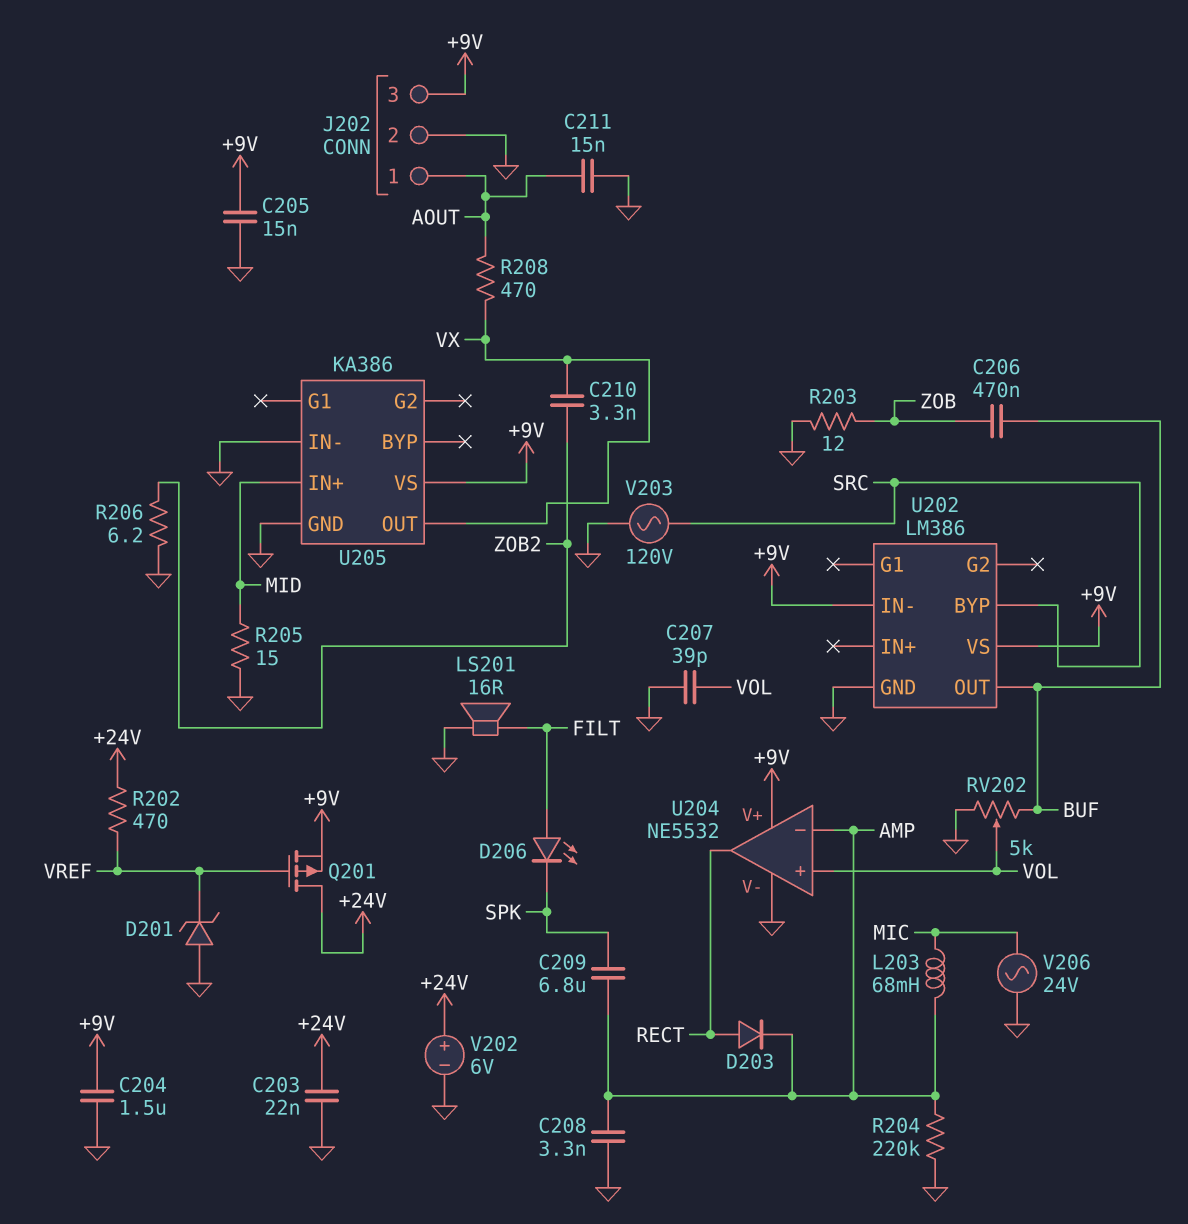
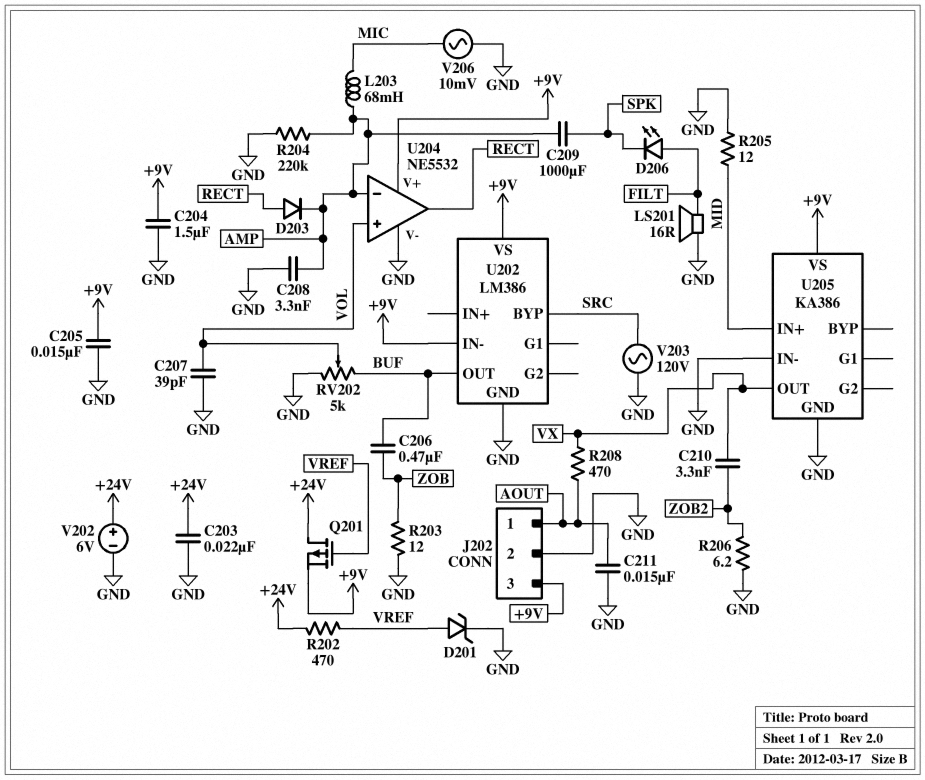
C209: 6.8uF (AMP, SPK) -> 1000uF (AMP, SPK)
D201: zener (A GND, K VREF) -> zener (A VREF, K GND)
R205: 15 (GND, MID) -> 12 (GND, MID)
V206: AC 24V (GND, MIC) -> AC 10mV (GND, MIC)

